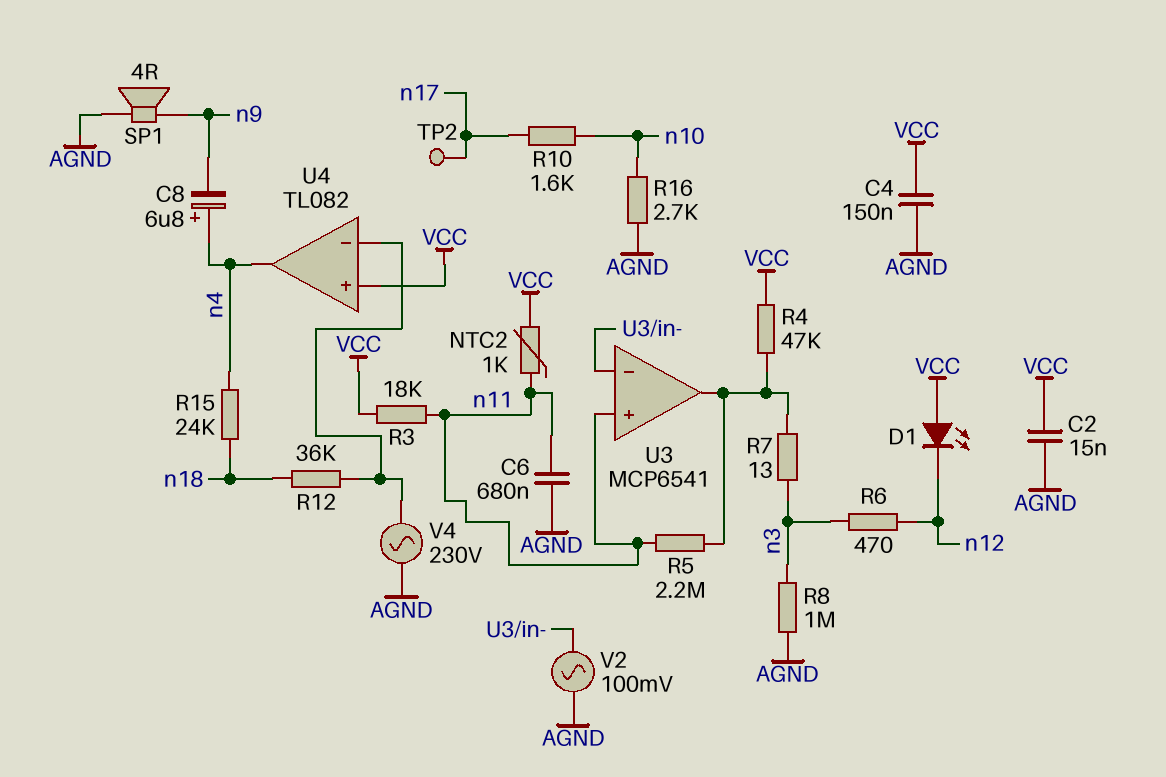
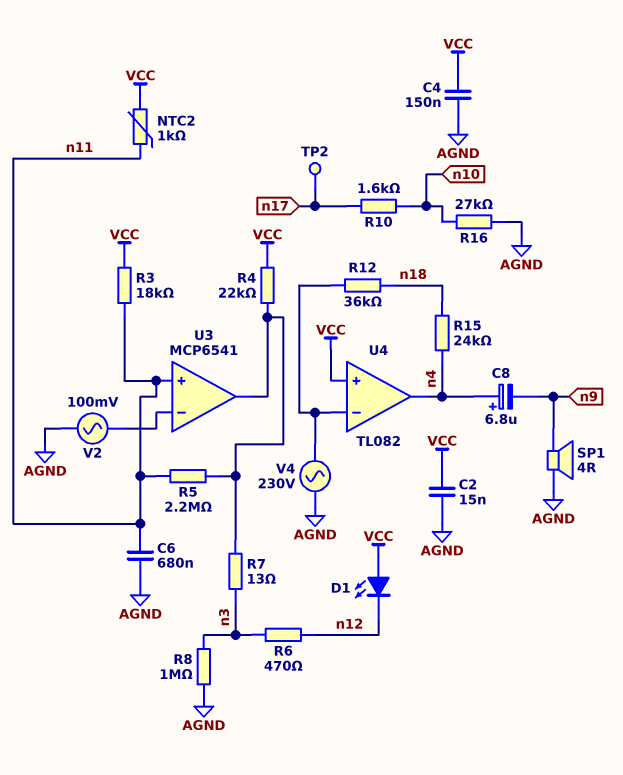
R4: 47k (U3/out, VCC) -> 22k (U3/out, VCC)
R16: 2.7k (AGND, n10) -> 27k (AGND, n10)

